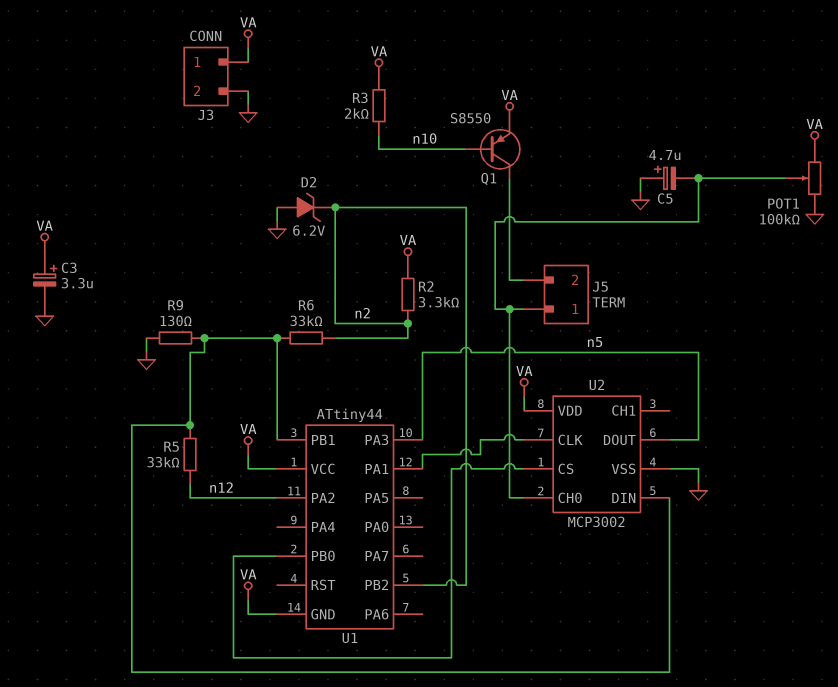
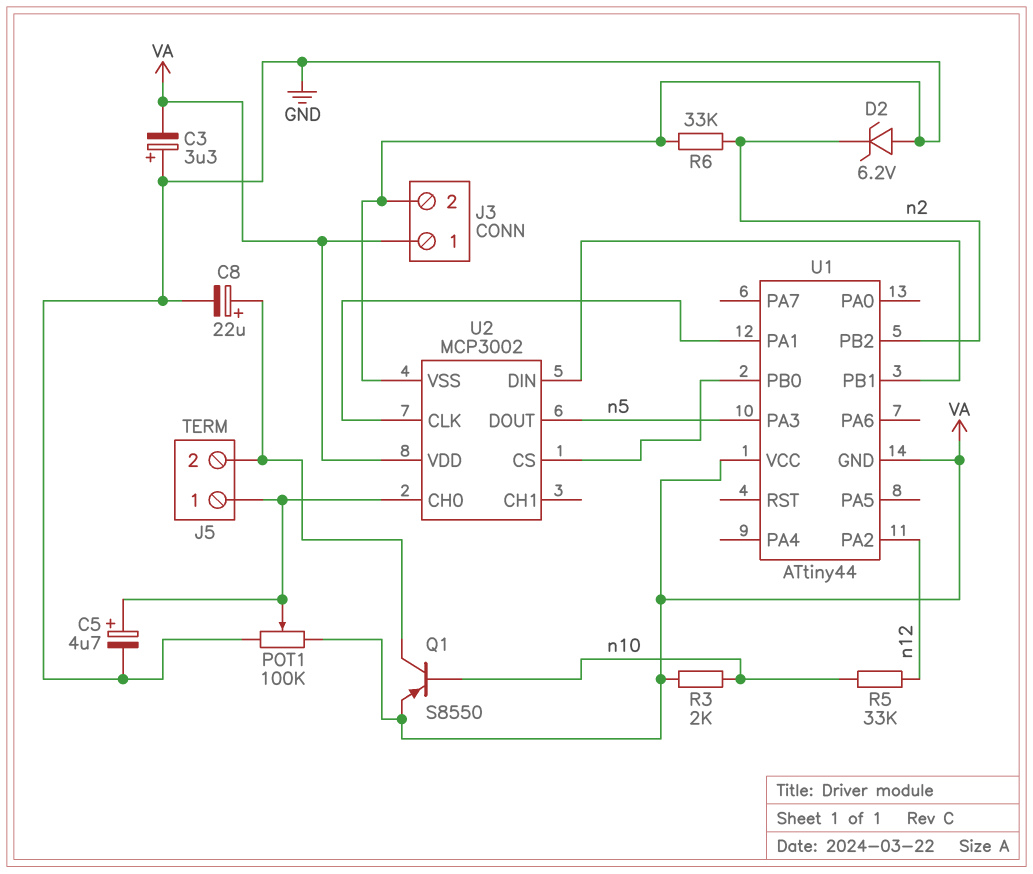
C3: 3.3uF (plus VA, minus GND) -> 3.3uF (plus GND, minus VA)
C5: 4.7uF (plus GND, minus J5/1) -> 4.7uF (plus J5/1, minus GND)
C8: none -> 22uF (plus J5/2, minus GND)
R2: 3.3k (VA, n2) -> none
R5: 33k (U1/PB1, n12) -> 33k (n10, n12)
R6: 33k (U1/PB1, n2) -> 33k (GND, n2)
R9: 130 (GND, U1/PB1) -> none

